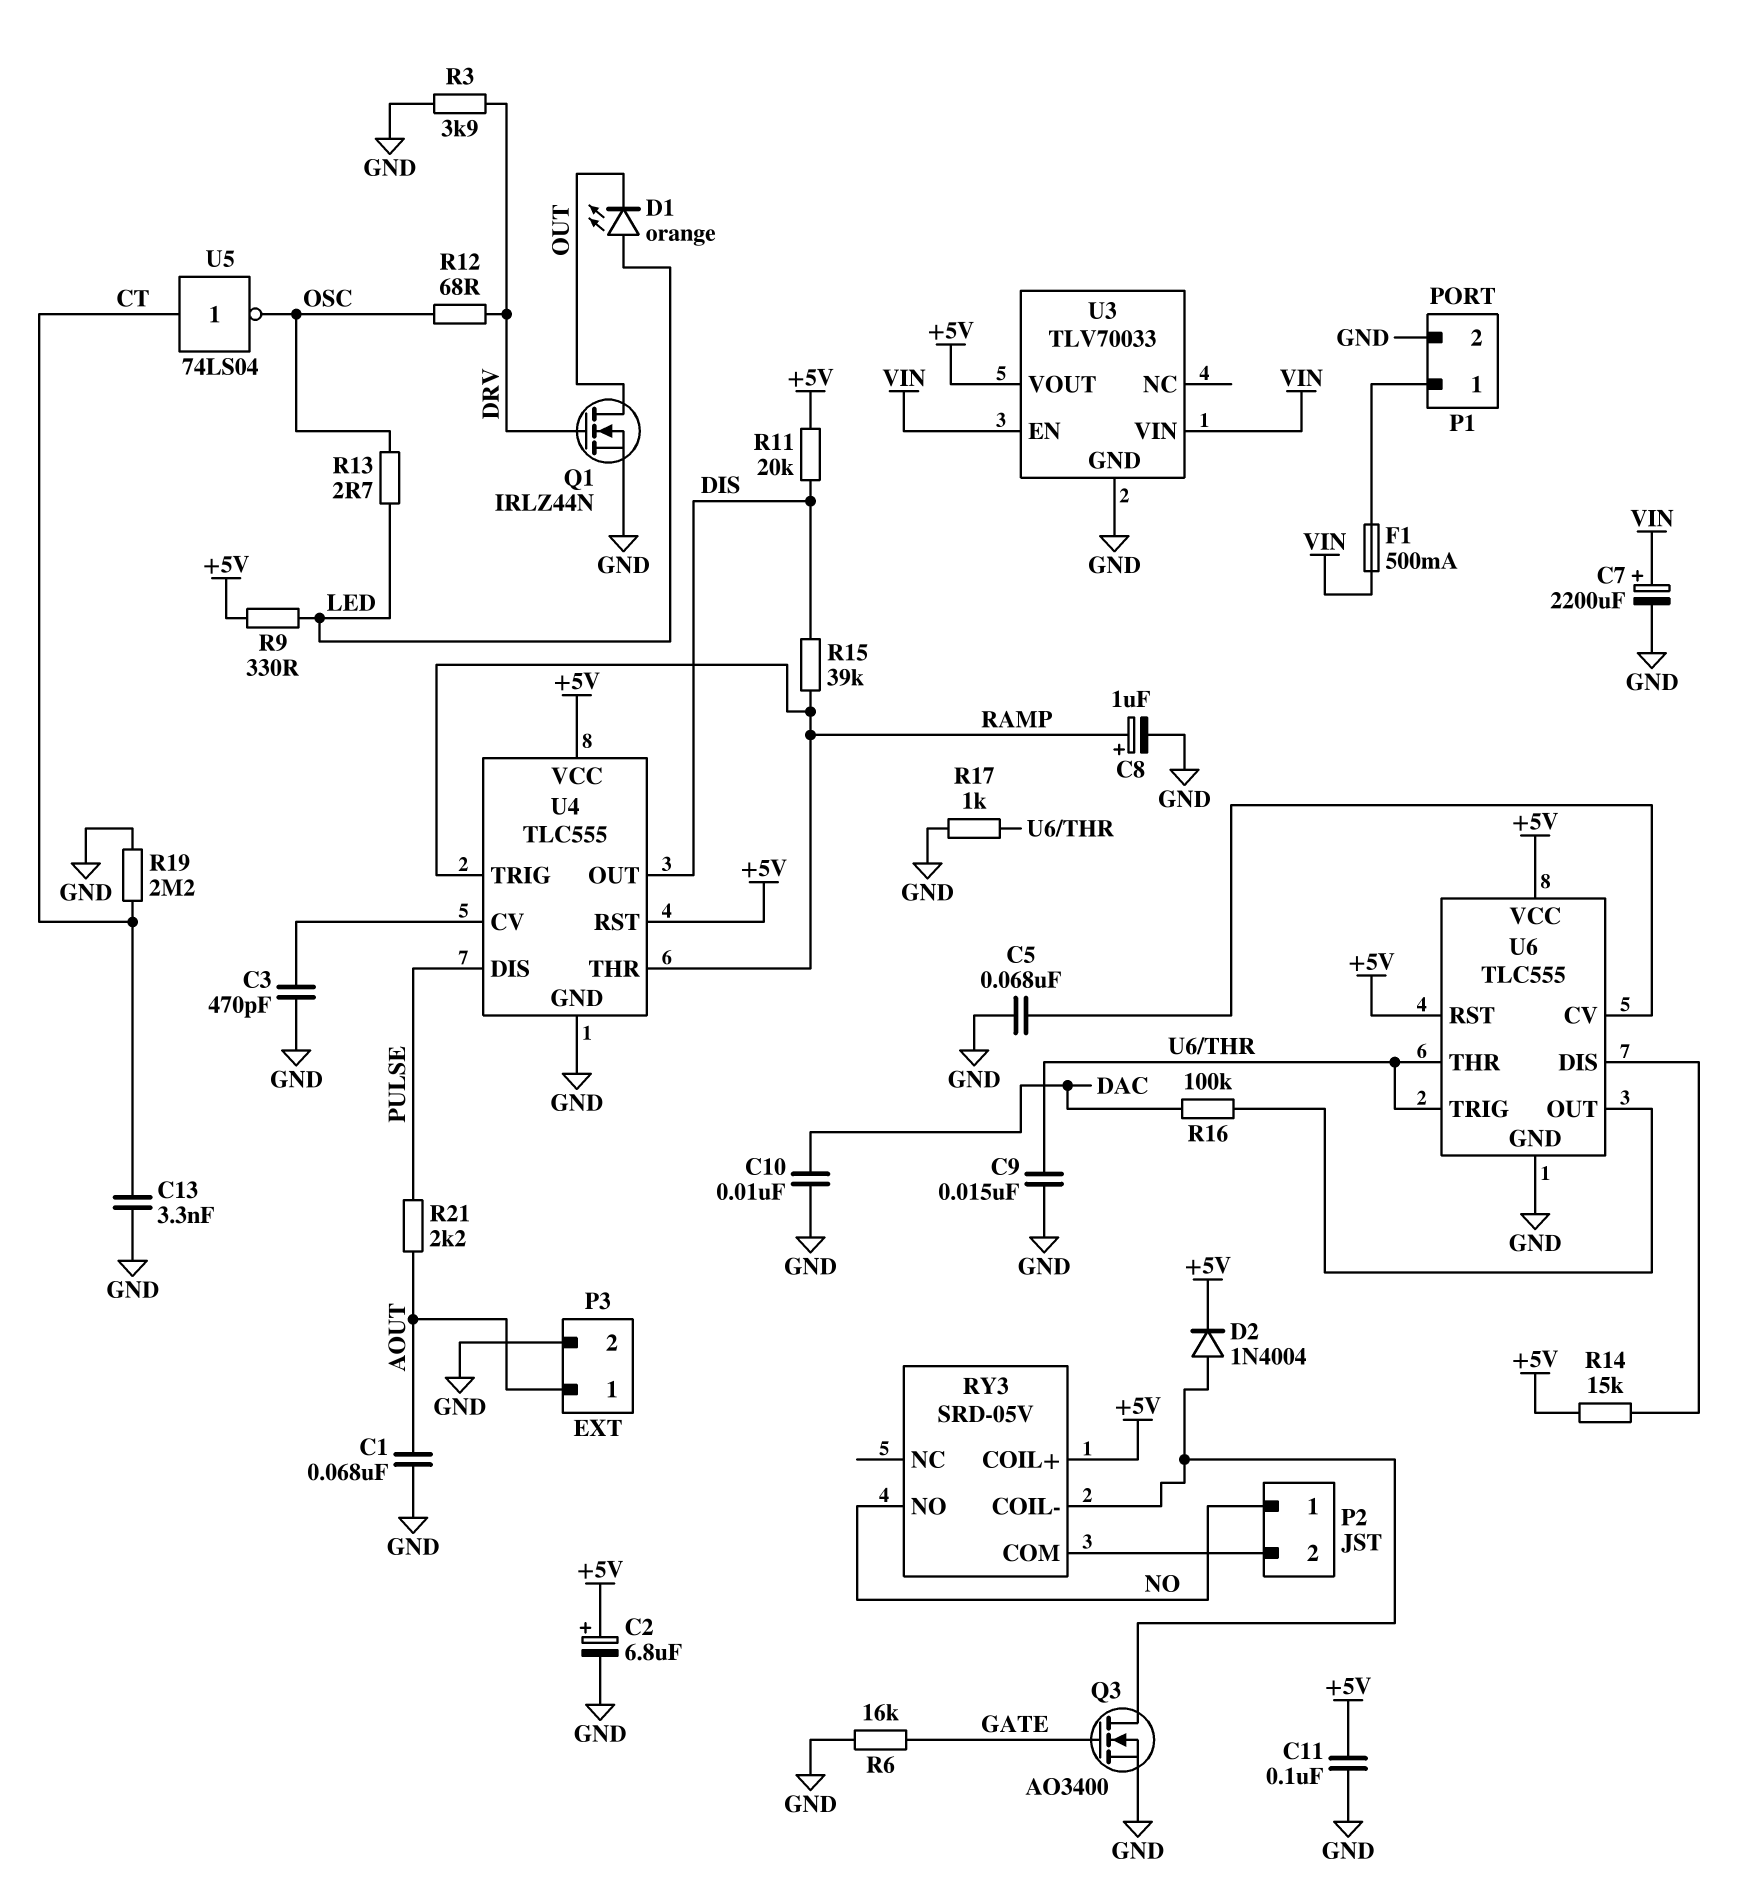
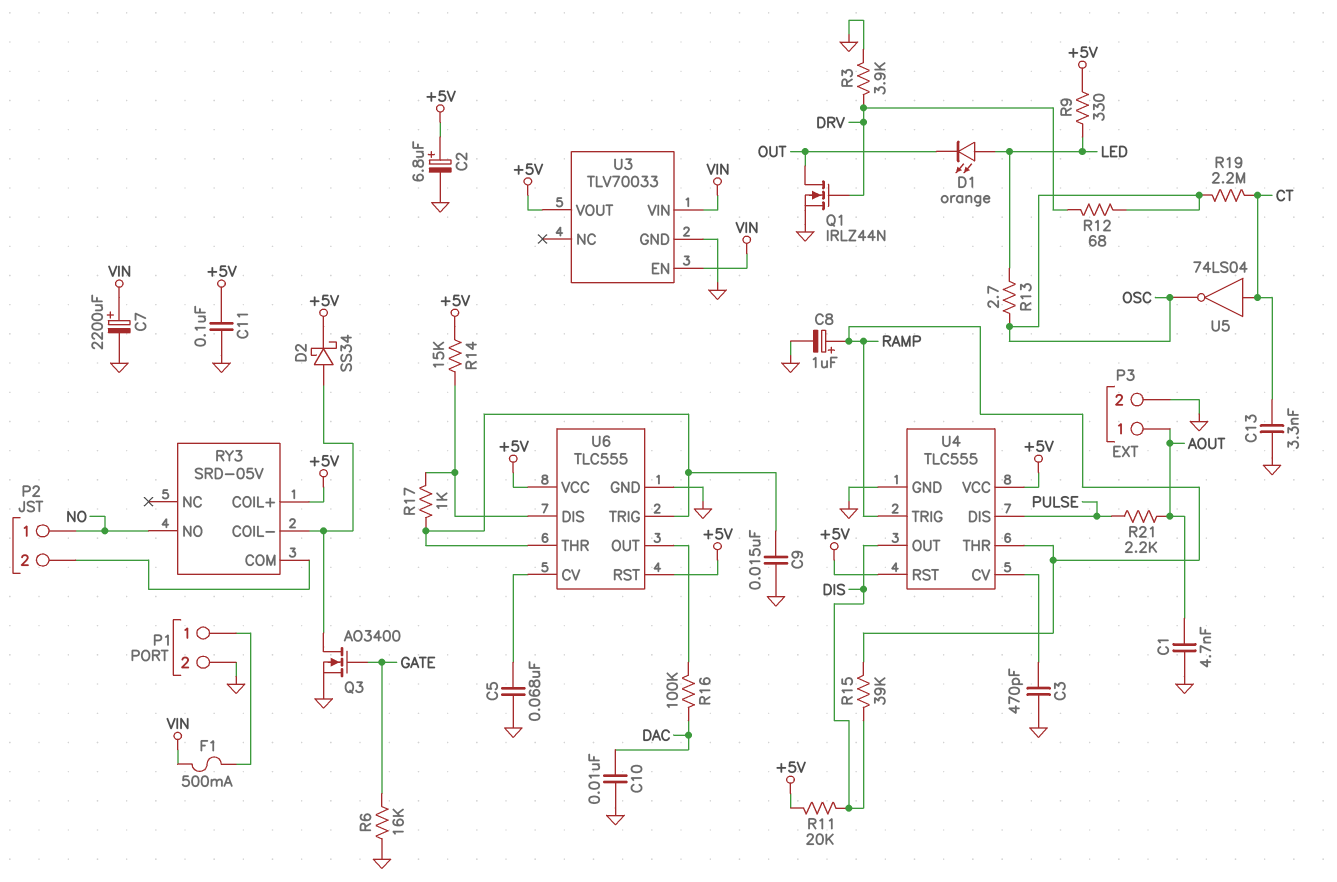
C1: 68nF (AOUT, GND) -> 4.7nF (AOUT, GND)
D2: diode 1N4004 (A RY3/COIL-, K +5V) -> schottky SS34 (A RY3/COIL-, K +5V)
R17: 1k (GND, U6/THR) -> 1k (U6/DIS, U6/THR)
R19: 2.2M (CT, GND) -> 2.2M (CT, OSC)

